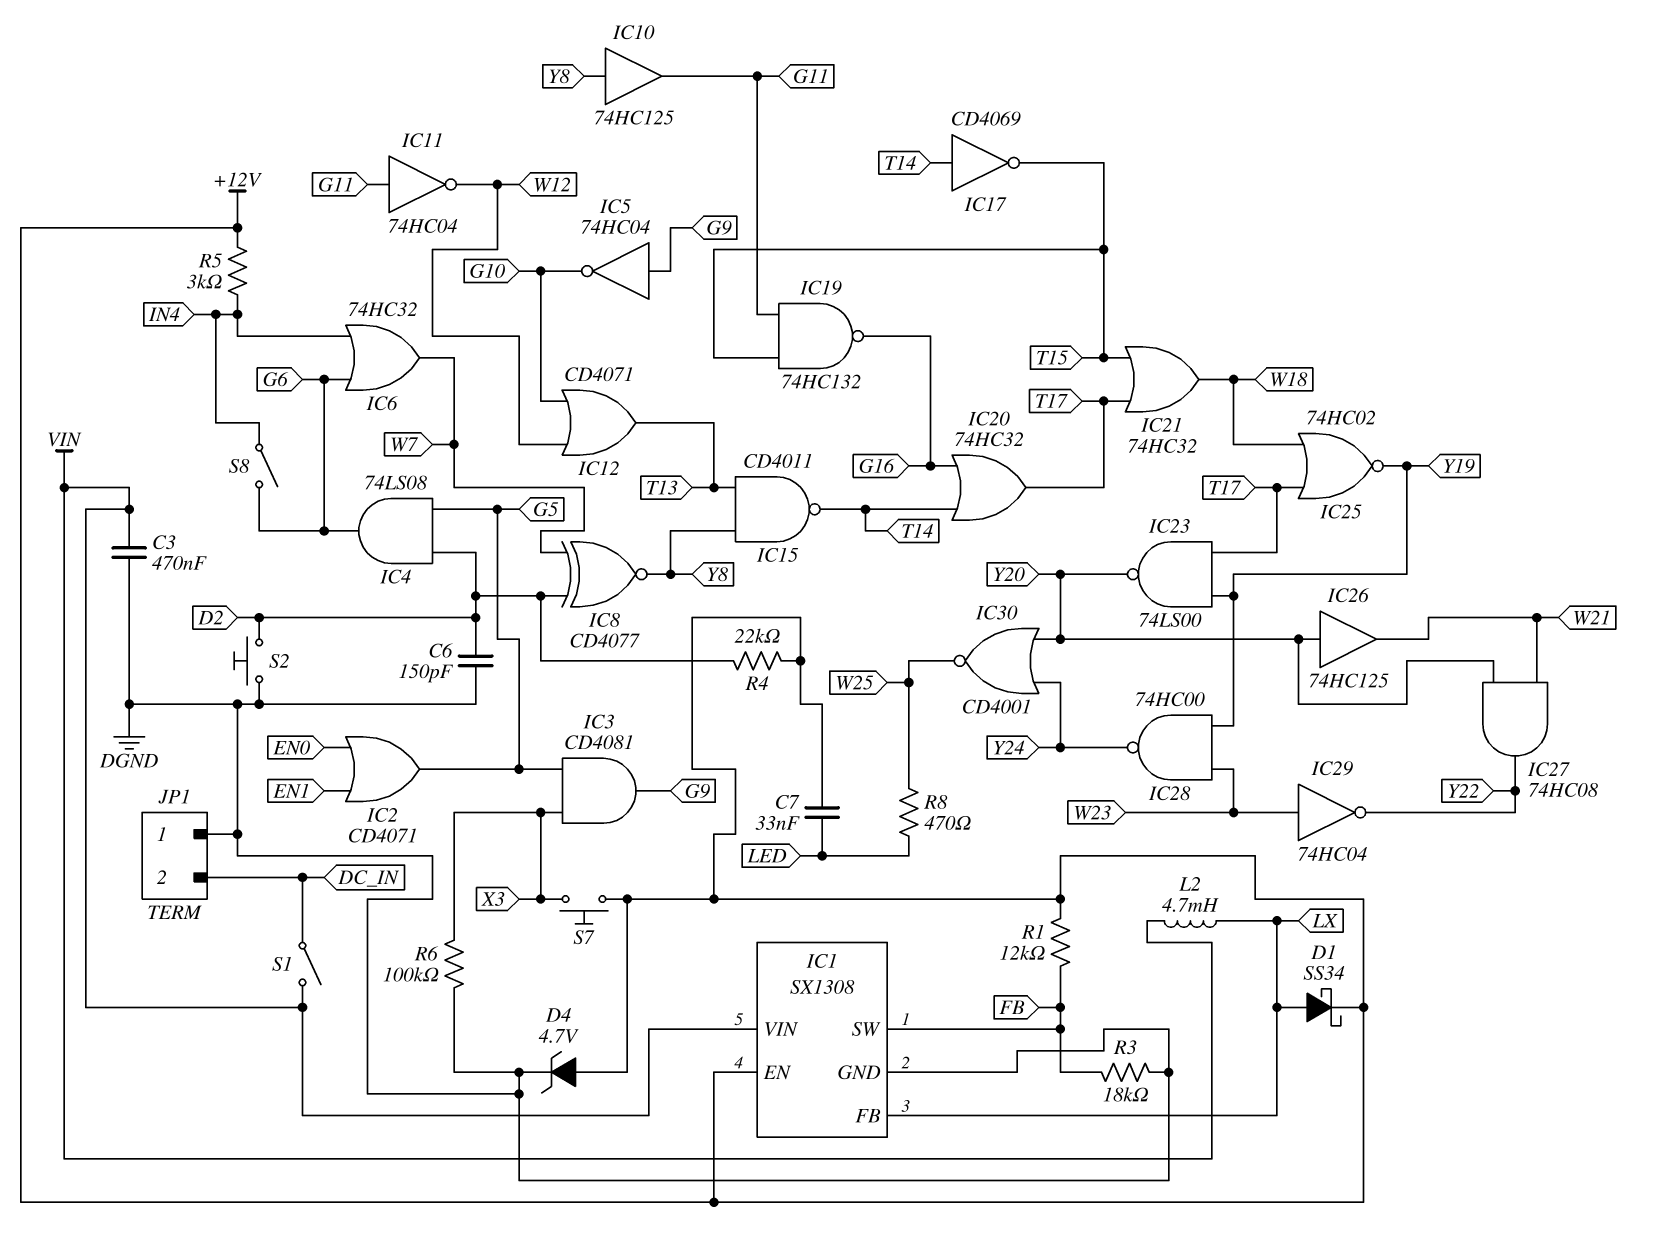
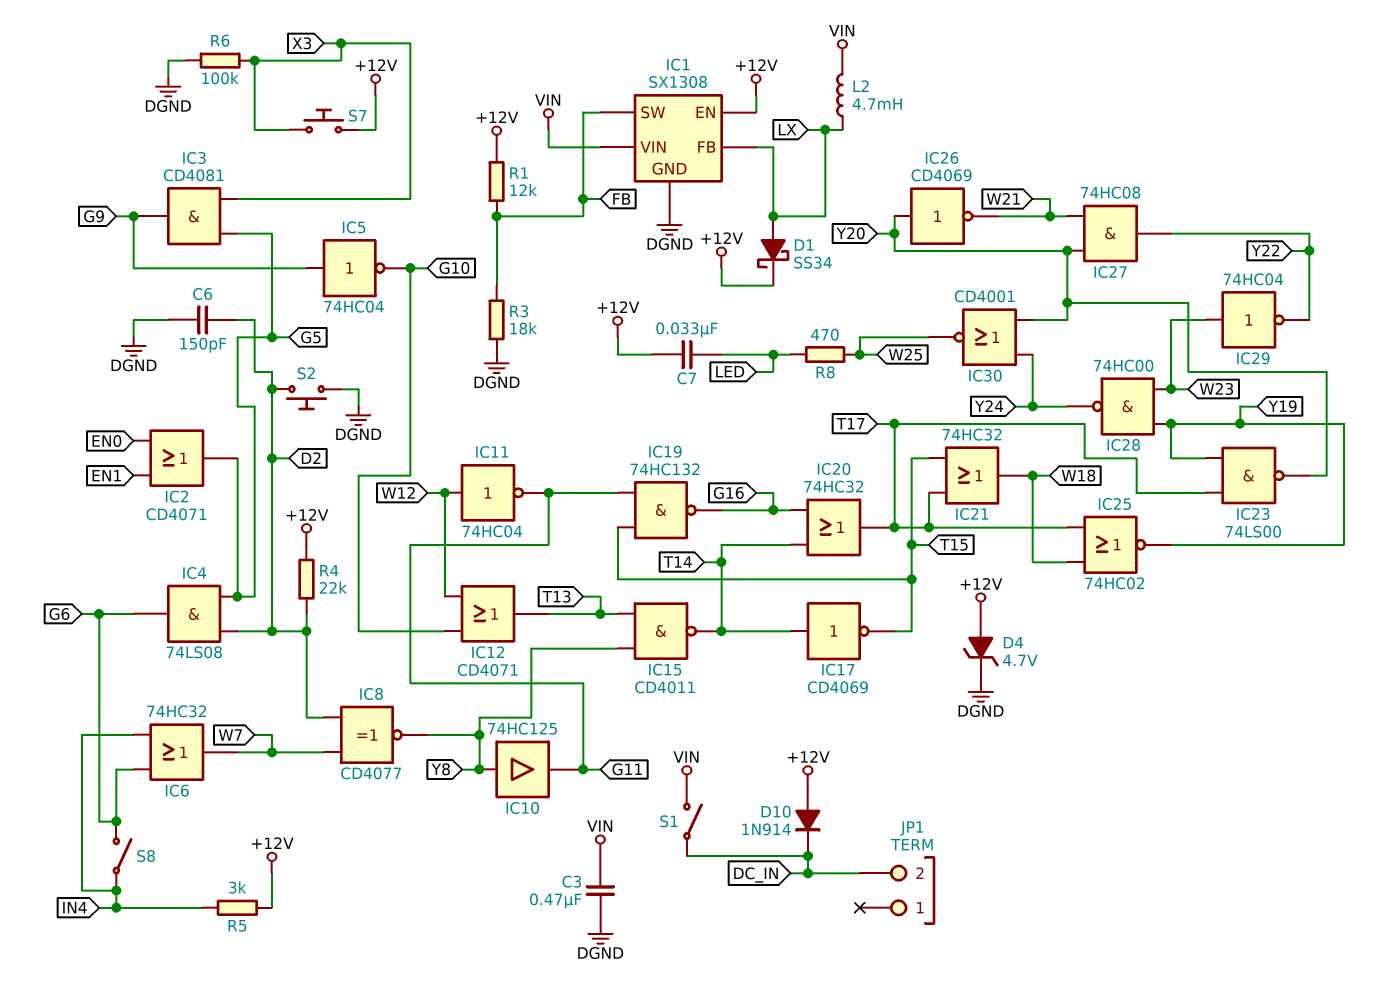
D10: none -> diode 1N914 (A +12V, K DC_IN)
IC11: NOT 74HC04 (in G11, out W12) -> NOT 74HC04 (in W12, out G11)
IC26: buffer 74HC125 (in Y20, out W21) -> NOT CD4069 (in Y20, out W21)
JP1 pin 1: DGND -> none

